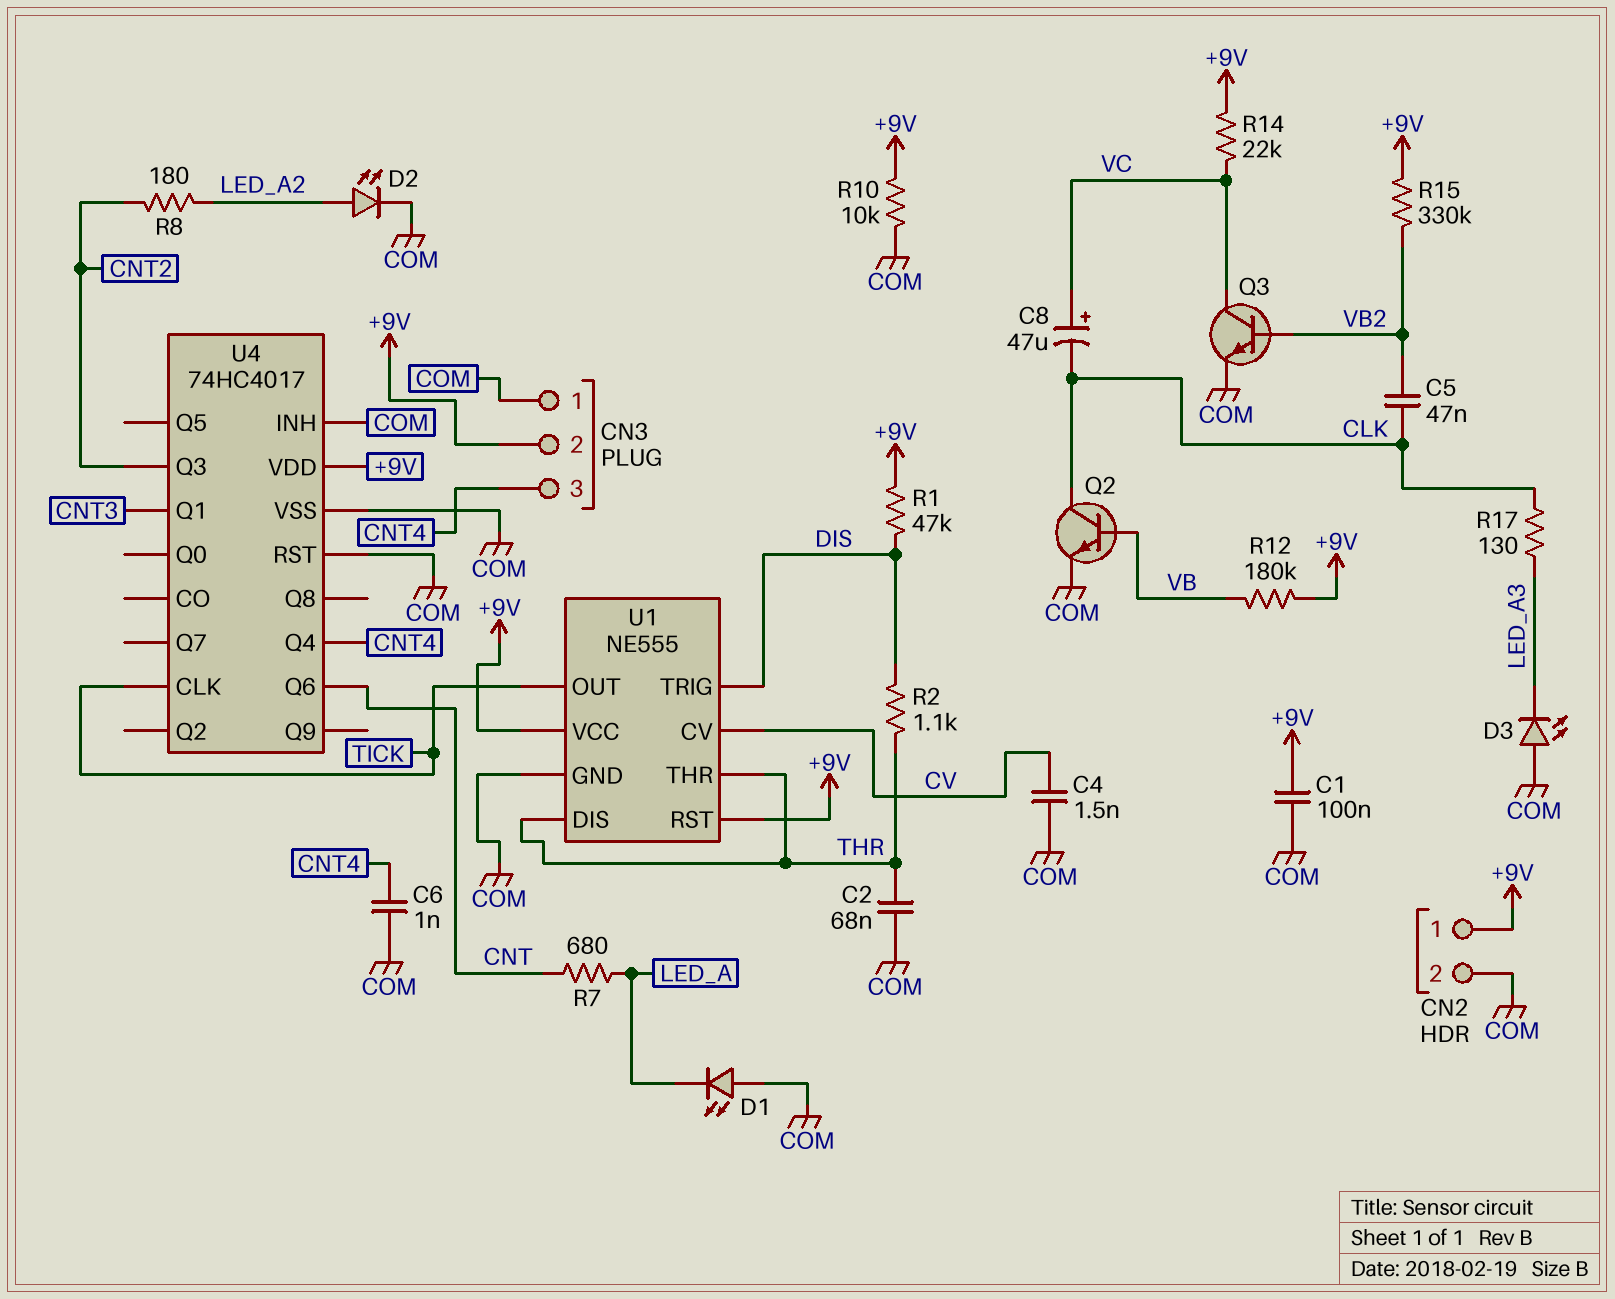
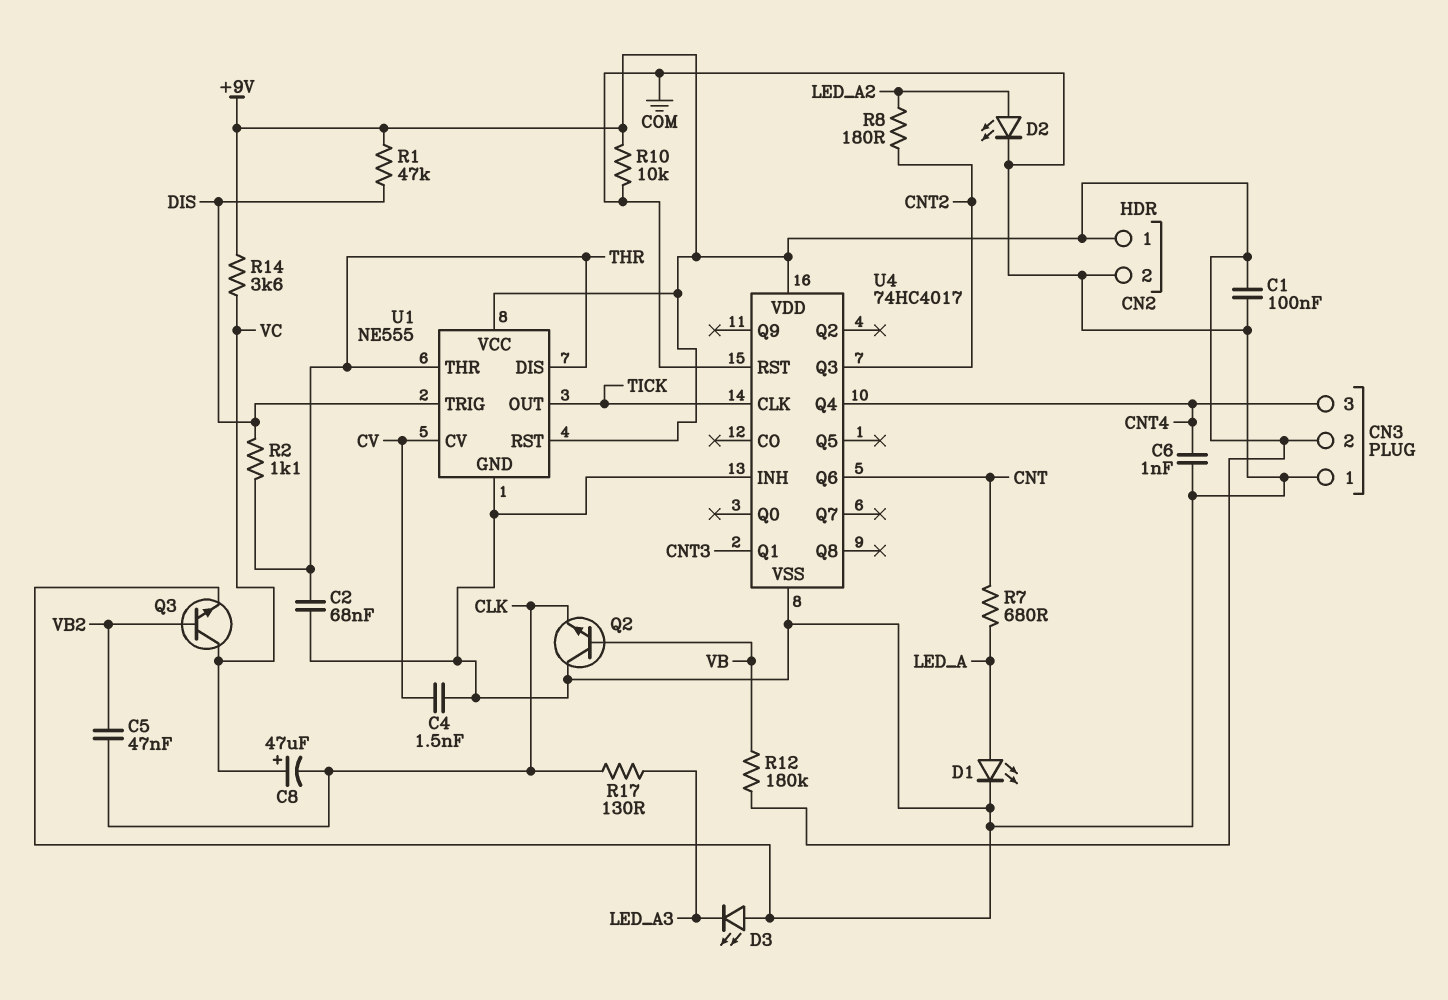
D1: LED (A COM, K LED_A) -> LED (A LED_A, K COM)
Q2: NPN (B VB, C CLK, E COM) -> NPN (B VB, C COM, E CLK)
R14: 22k (+9V, VC) -> 3.6k (+9V, VC)
R15: 330k (+9V, VB2) -> none

